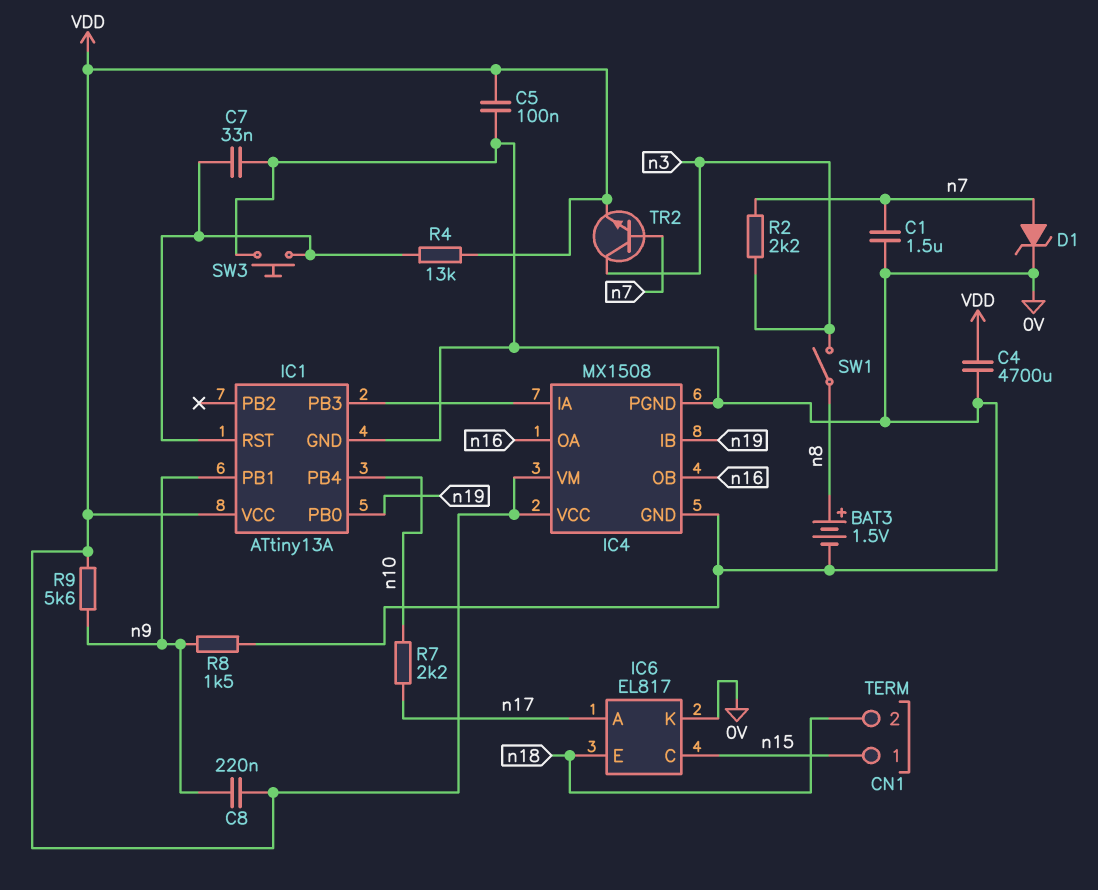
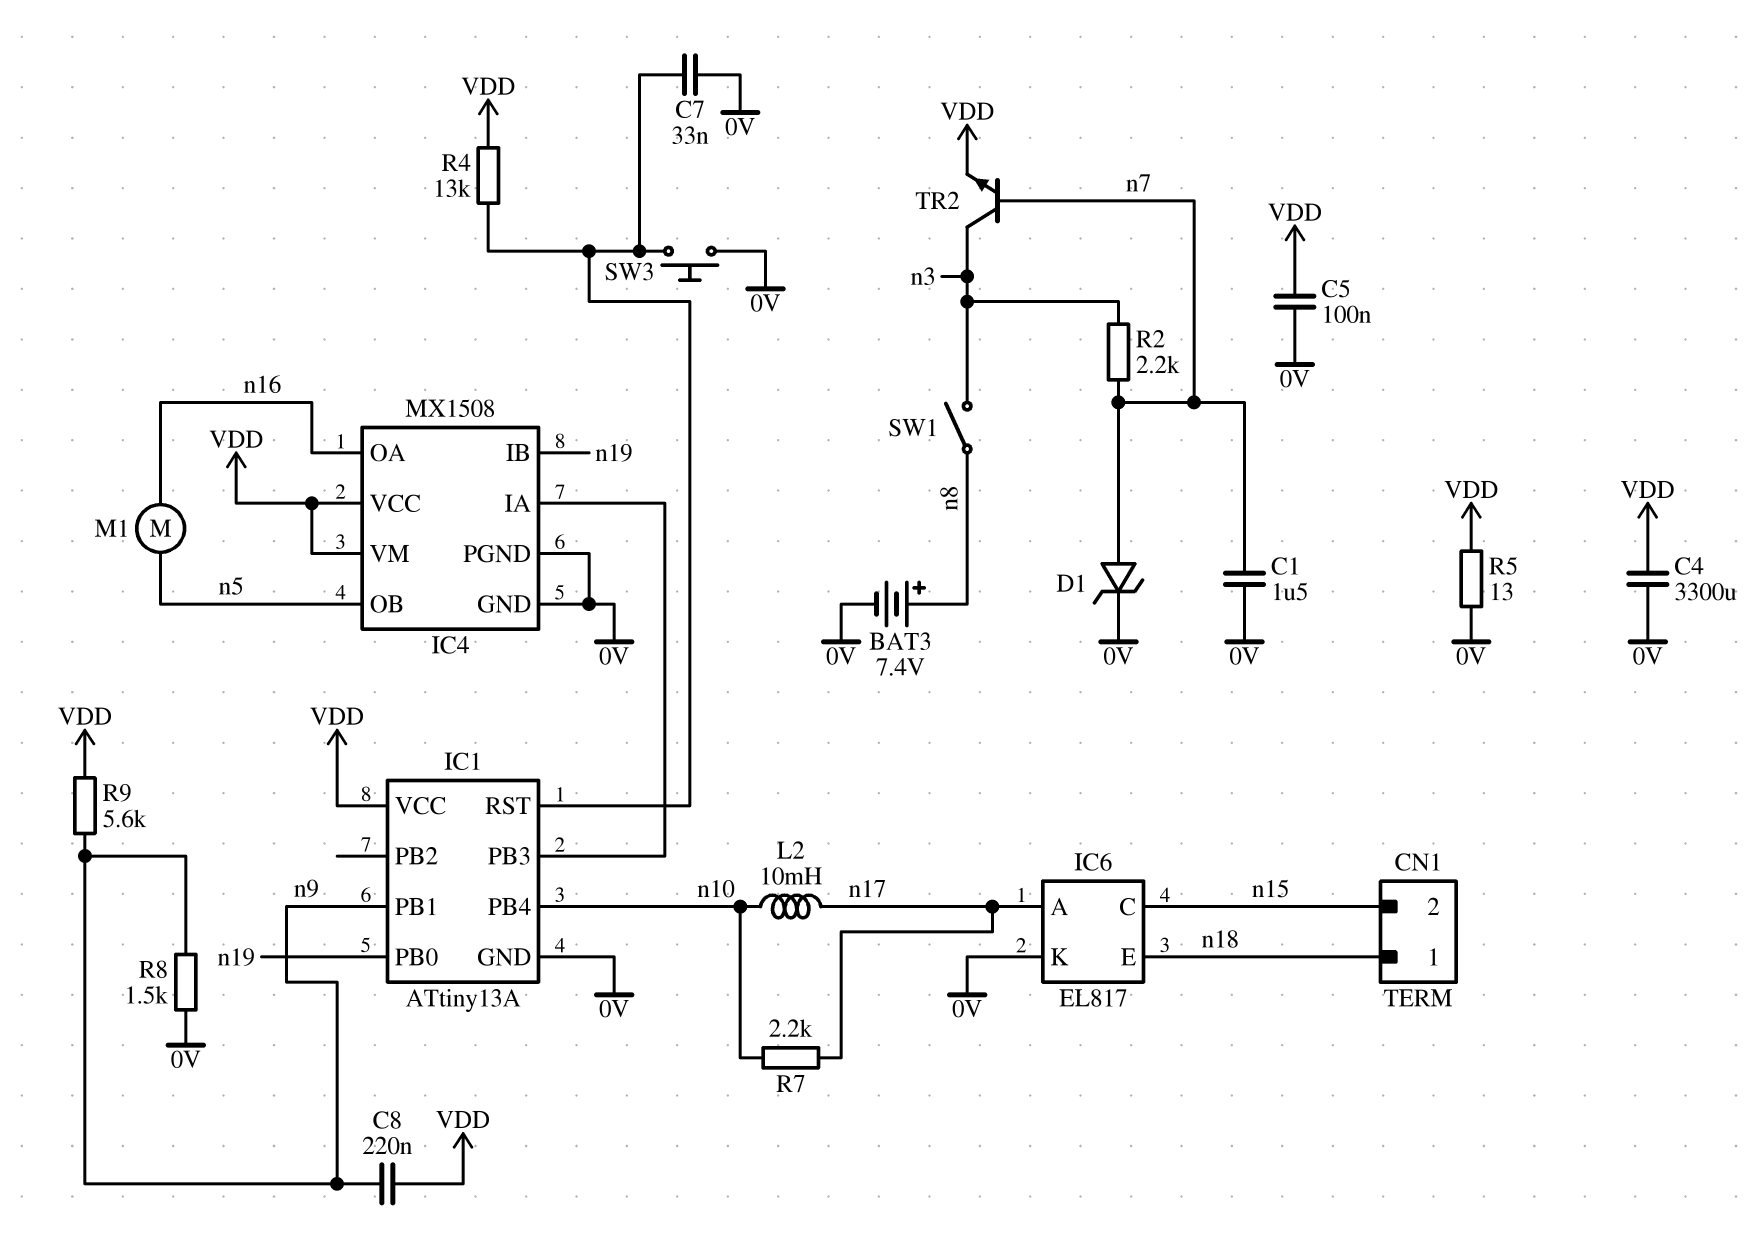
BAT3: 1.5V (plus n8, minus 0V) -> 7.4V (plus n8, minus 0V)
C4: 4700uF (0V, VDD) -> 3300uF (0V, VDD)
CN1 pin 1: n15 -> n18
CN1 pin 2: n18 -> n15
IC4 pin OB: n16 -> n5
L2: none -> 10mH (n10, n17)
M1: none -> motor (n5, n16)
R5: none -> 13 (0V, VDD)

